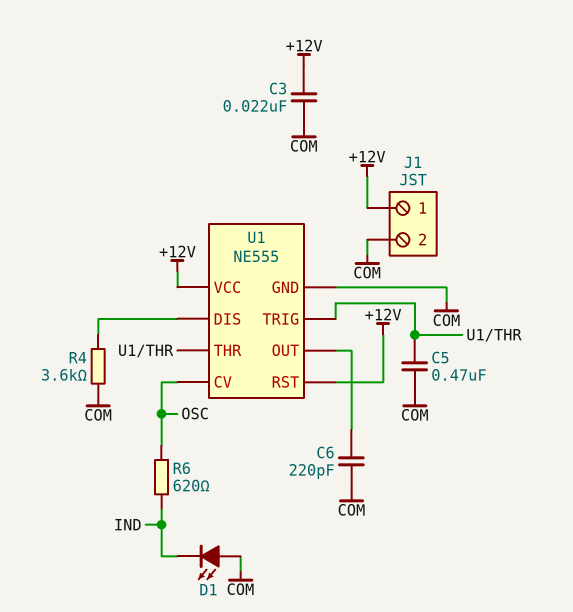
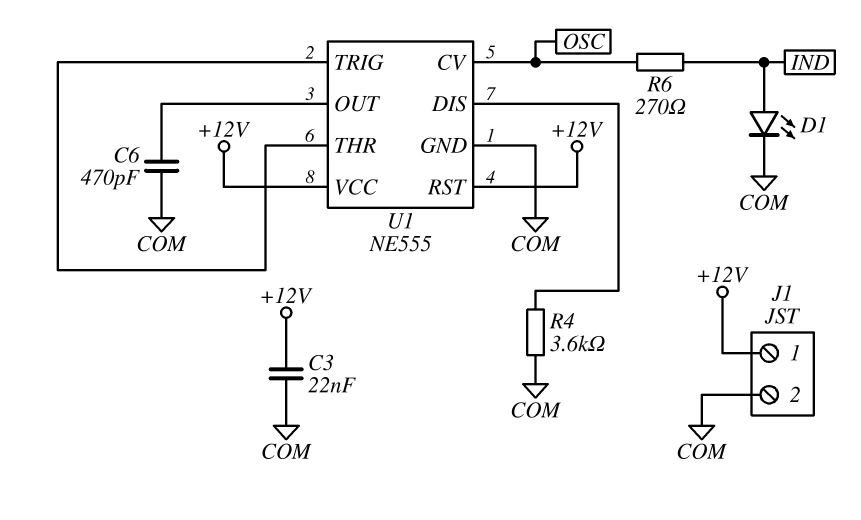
C5: 470nF (COM, U1/THR) -> none
C6: 220pF (COM, U1/OUT) -> 470pF (COM, U1/OUT)
D1: LED (A COM, K IND) -> LED (A IND, K COM)
R6: 620 (IND, OSC) -> 270 (IND, OSC)

